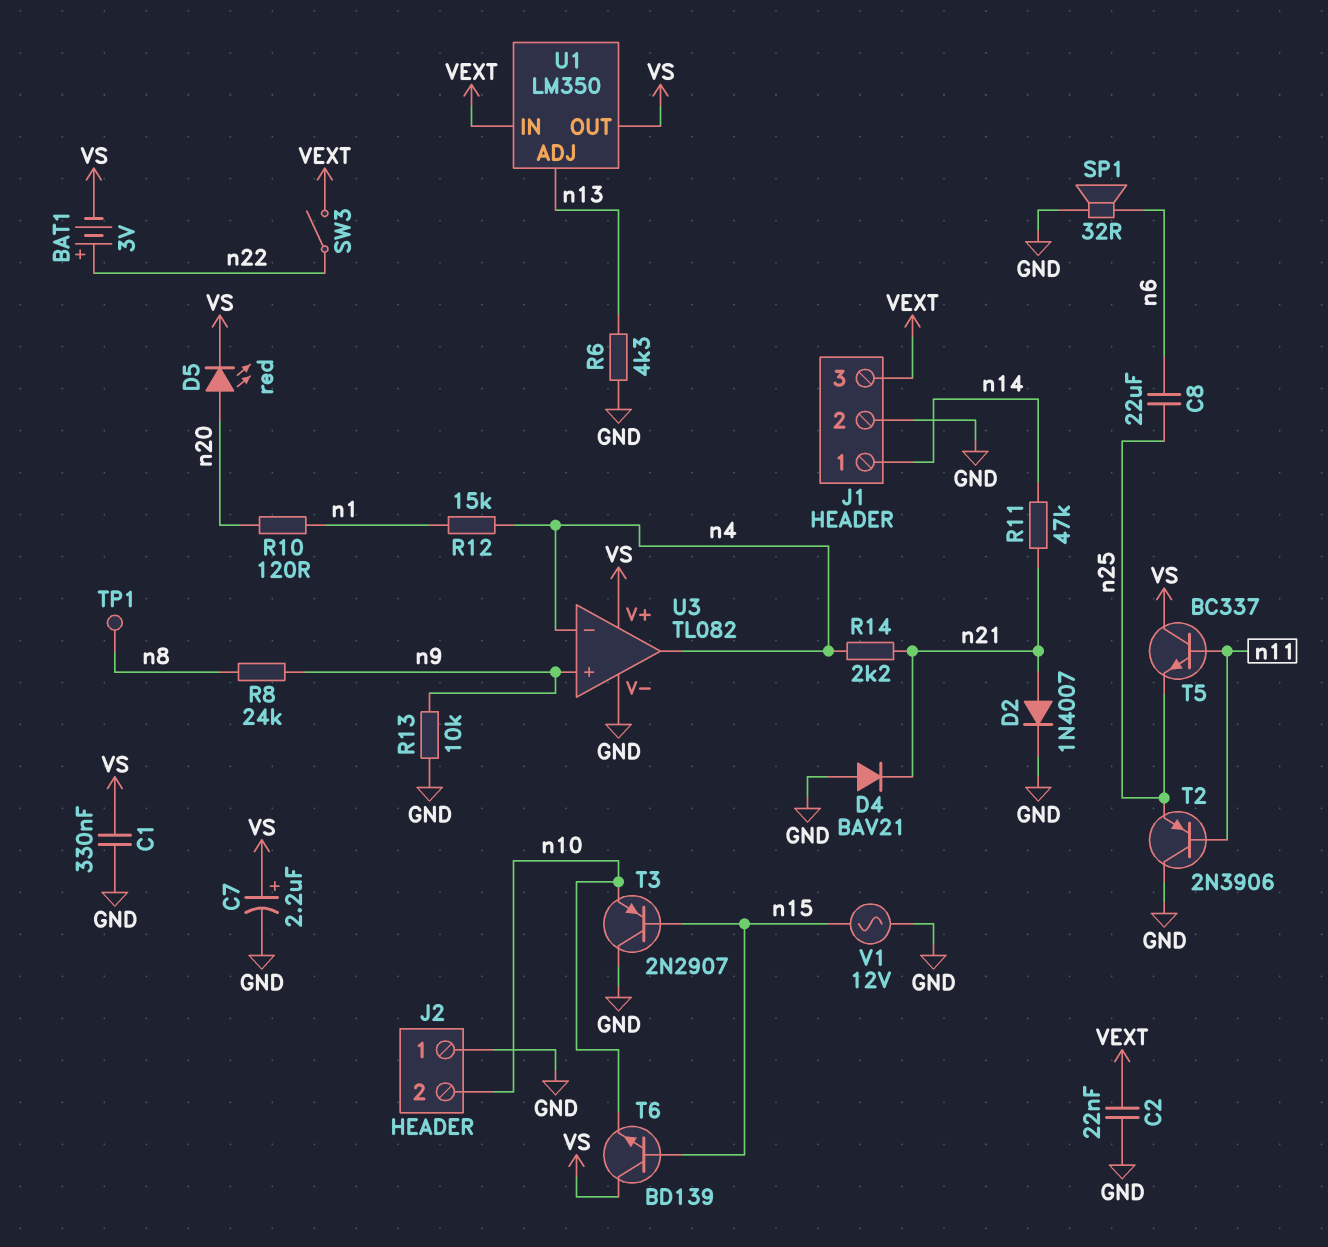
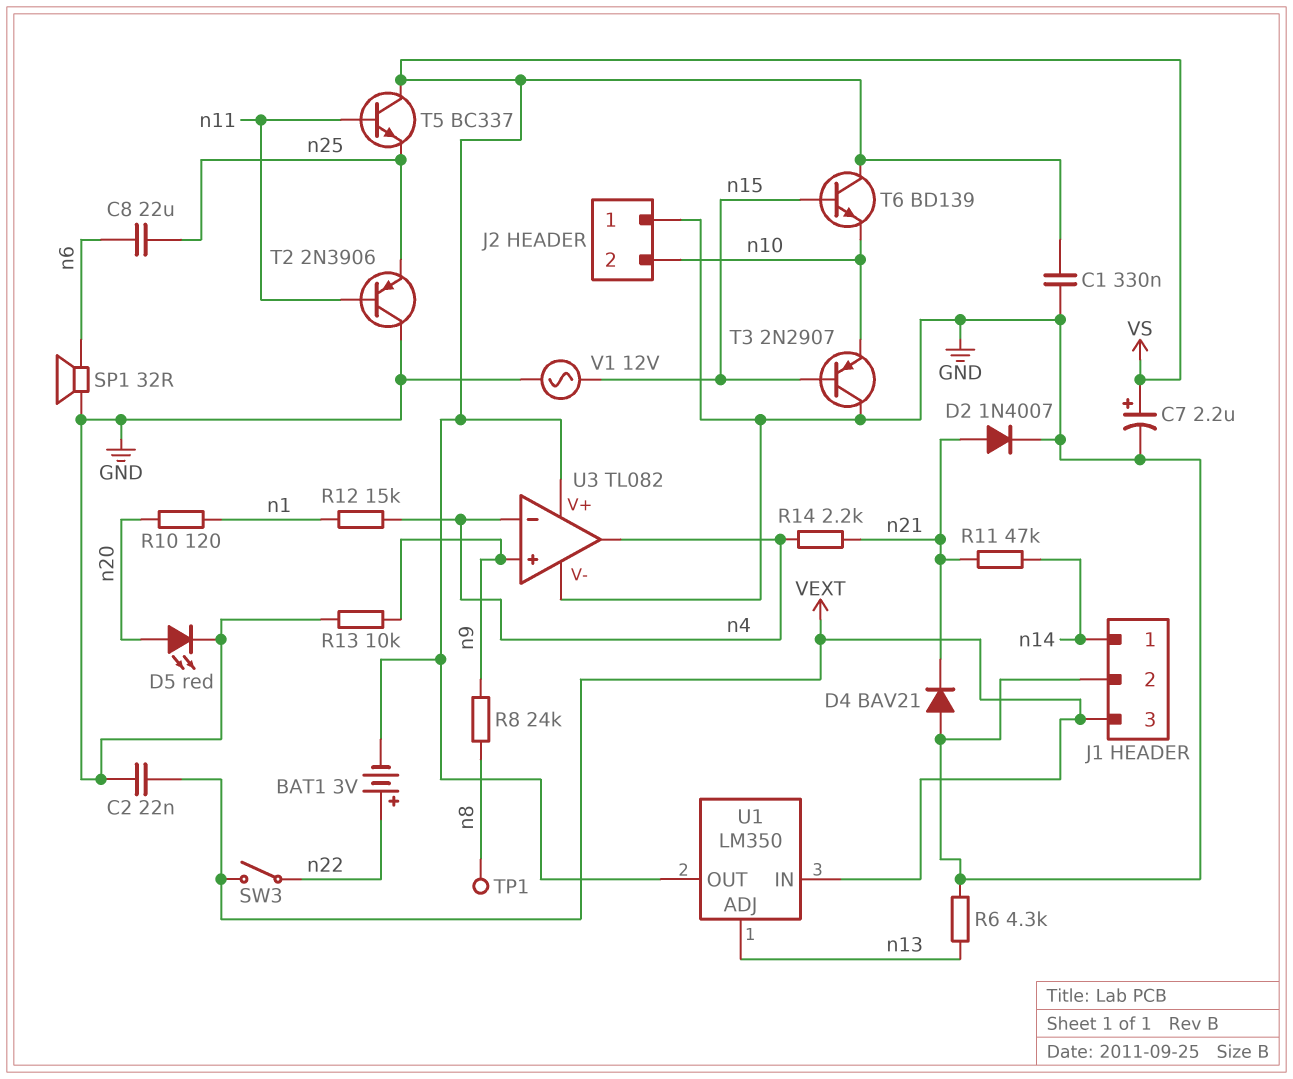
D5: LED red (A n20, K VS) -> LED red (A n20, K GND)

